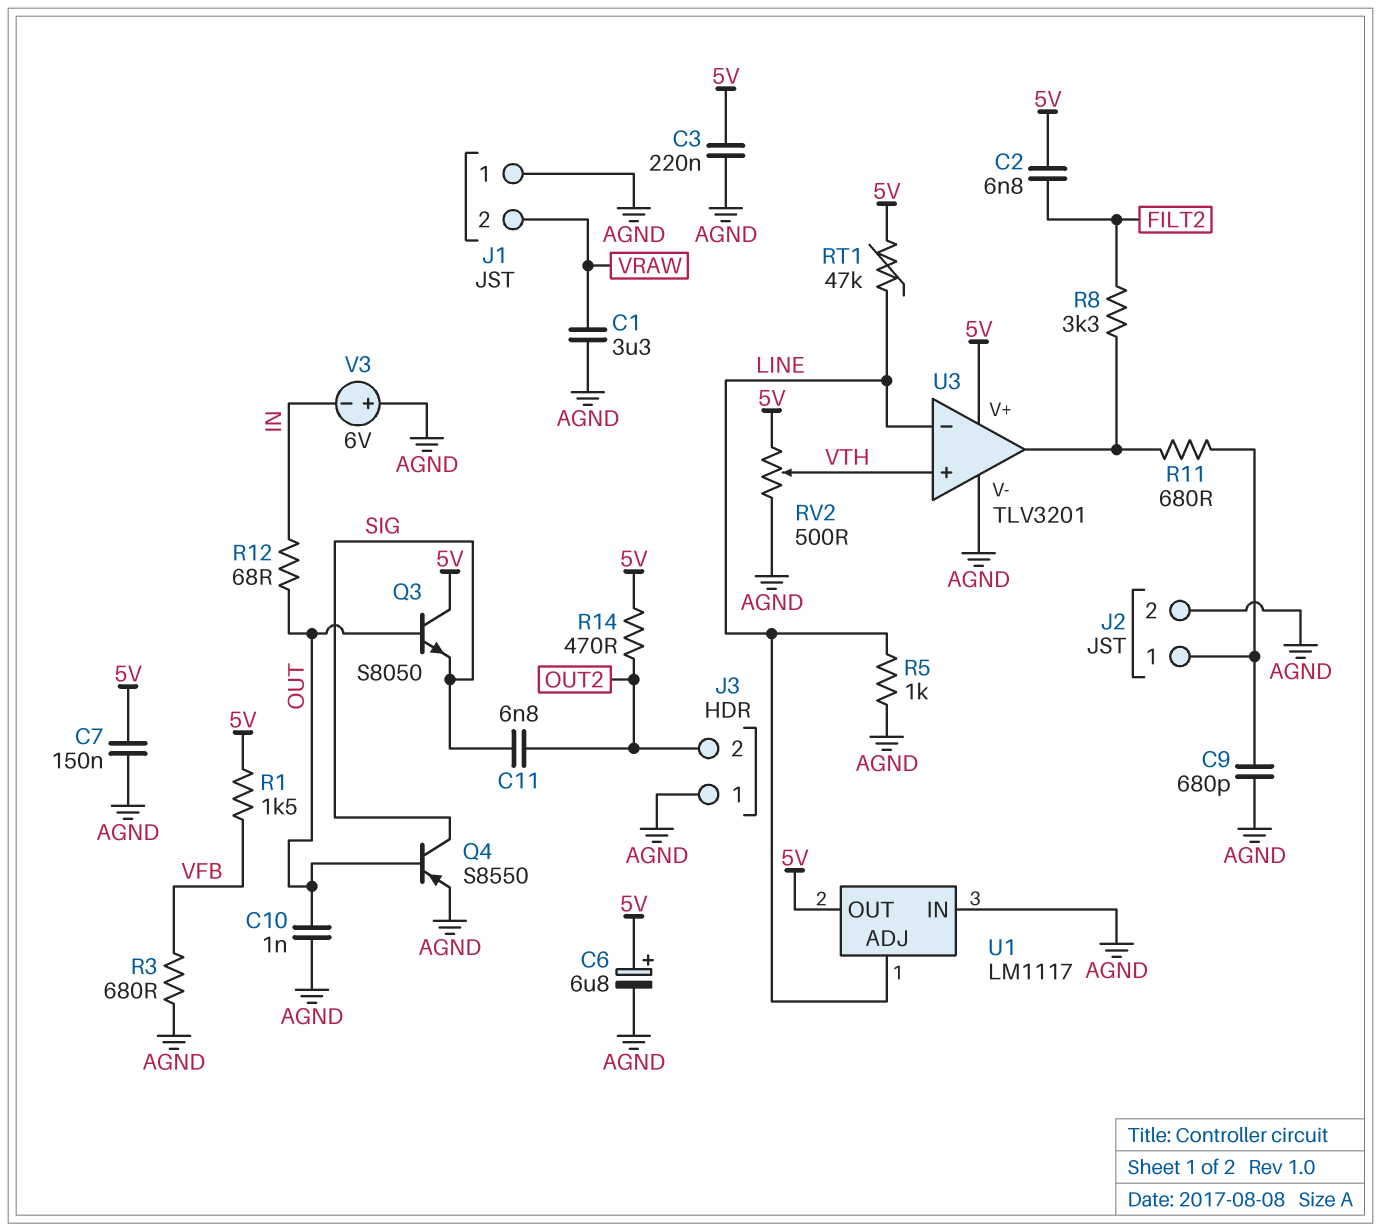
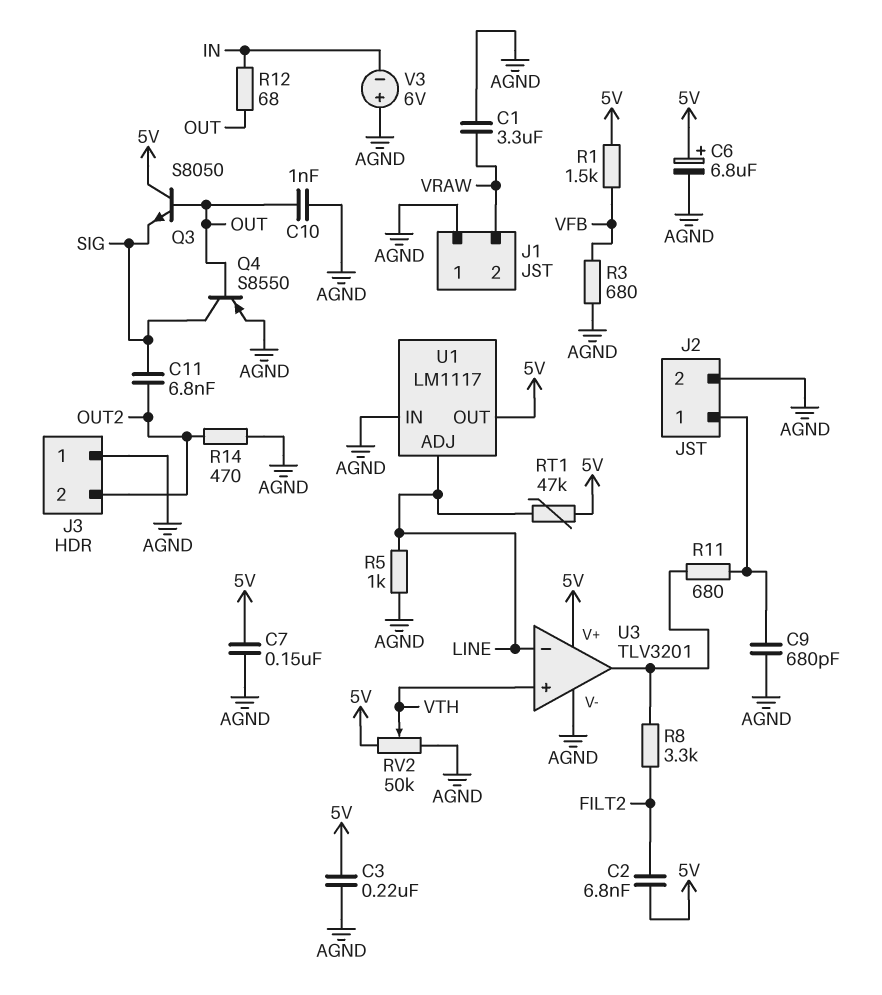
R14: 470 (5V, OUT2) -> 470 (AGND, OUT2)
RV2: 500 (5V, AGND, wiper VTH) -> 50k (5V, AGND, wiper VTH)

